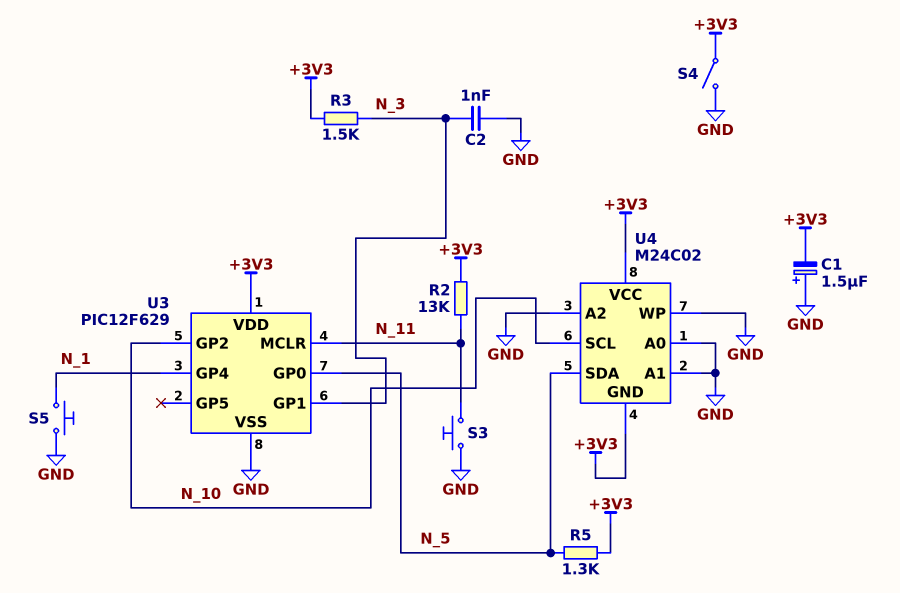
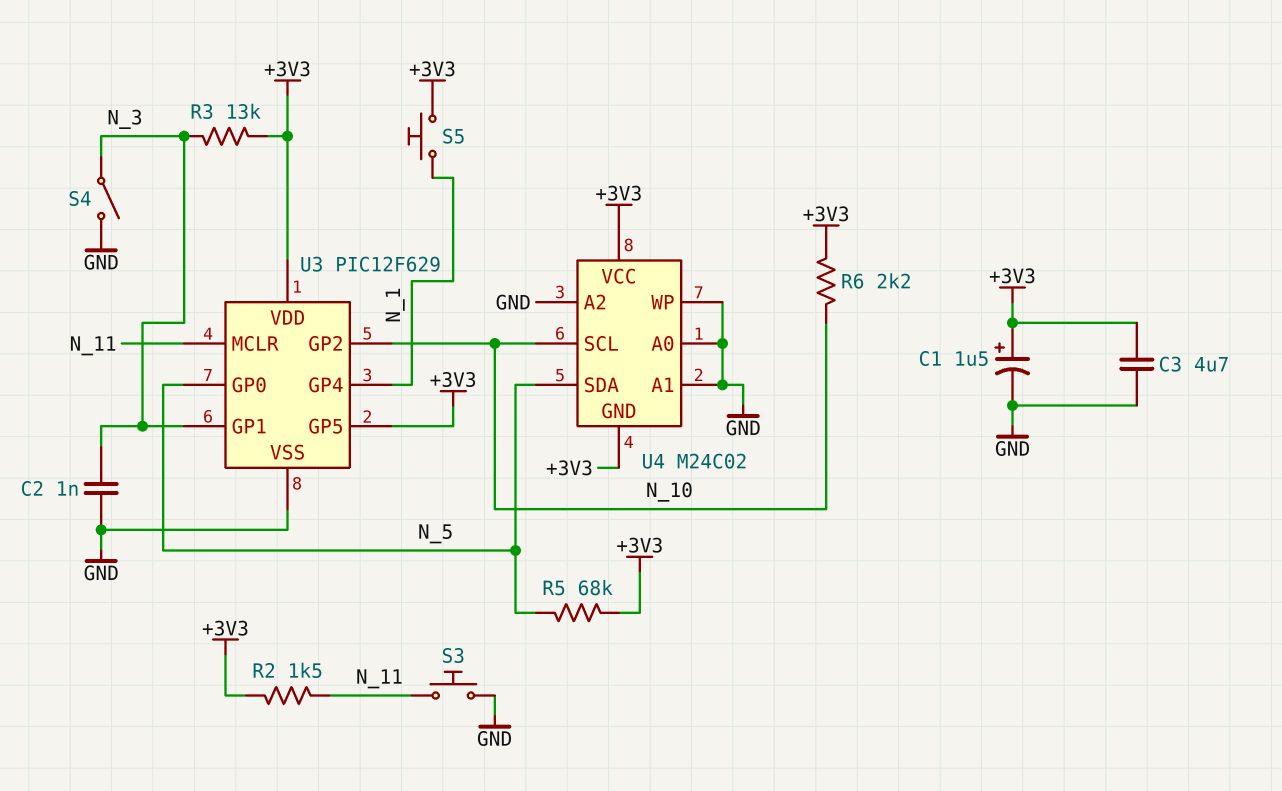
C1: 1.5uF (plus GND, minus +3V3) -> 1.5uF (plus +3V3, minus GND)
C3: none -> 4.7uF (+3V3, GND)
R2: 13k (+3V3, N_11) -> 1.5k (+3V3, N_11)
R3: 1.5k (+3V3, N_3) -> 13k (+3V3, N_3)
R5: 1.3k (+3V3, N_5) -> 68k (+3V3, N_5)
R6: none -> 2.2k (+3V3, N_10)
S4: switch (+3V3, GND) -> switch (GND, N_3)
S5: button (GND, N_1) -> button (+3V3, N_1)
U3 pin GP5: none -> +3V3

